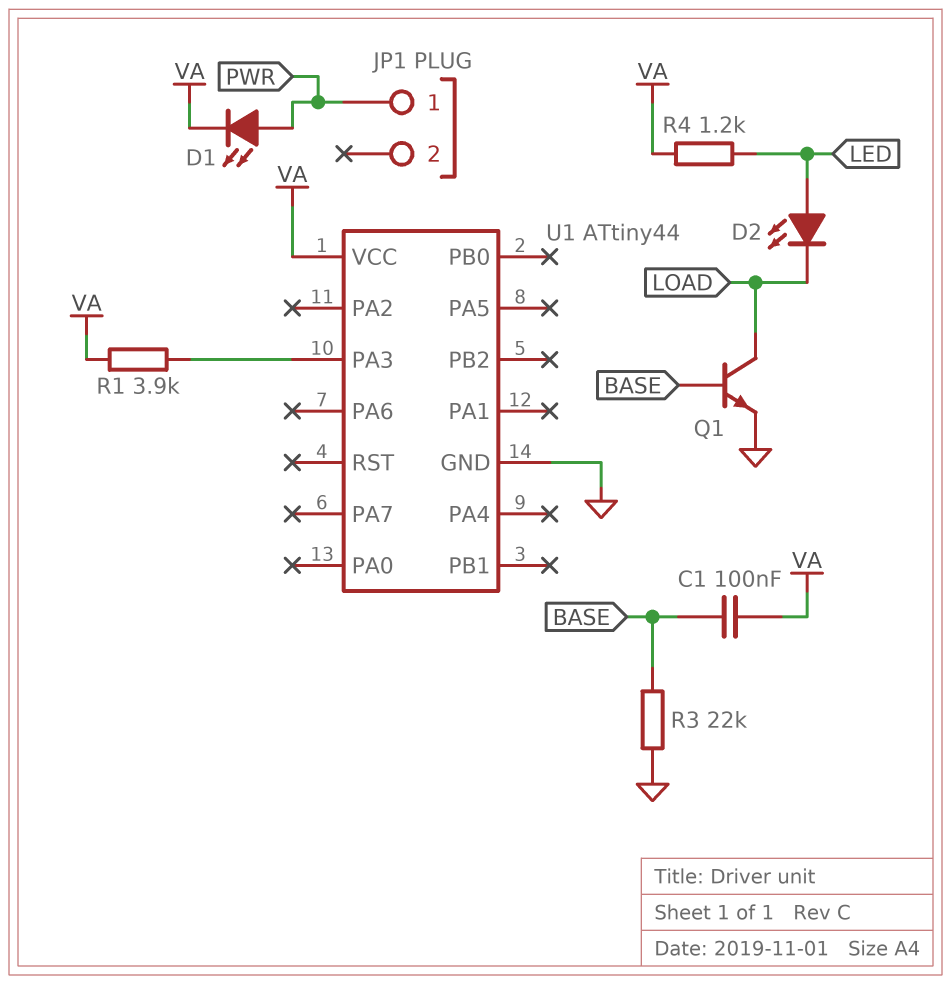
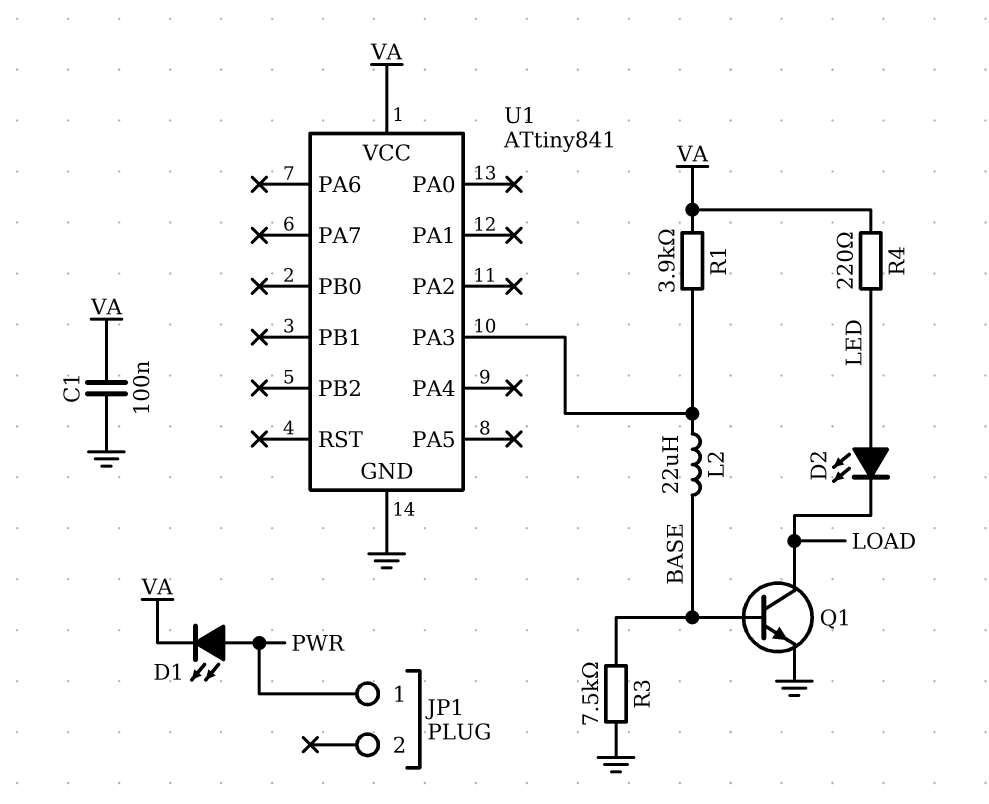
C1: 100nF (BASE, VA) -> 100nF (GND, VA)
L2: none -> 22uH (BASE, U1/PA3)
R3: 22k (BASE, GND) -> 7.5k (BASE, GND)
R4: 1.2k (LED, VA) -> 220 (LED, VA)
U1: ATtiny44 -> ATtiny841

